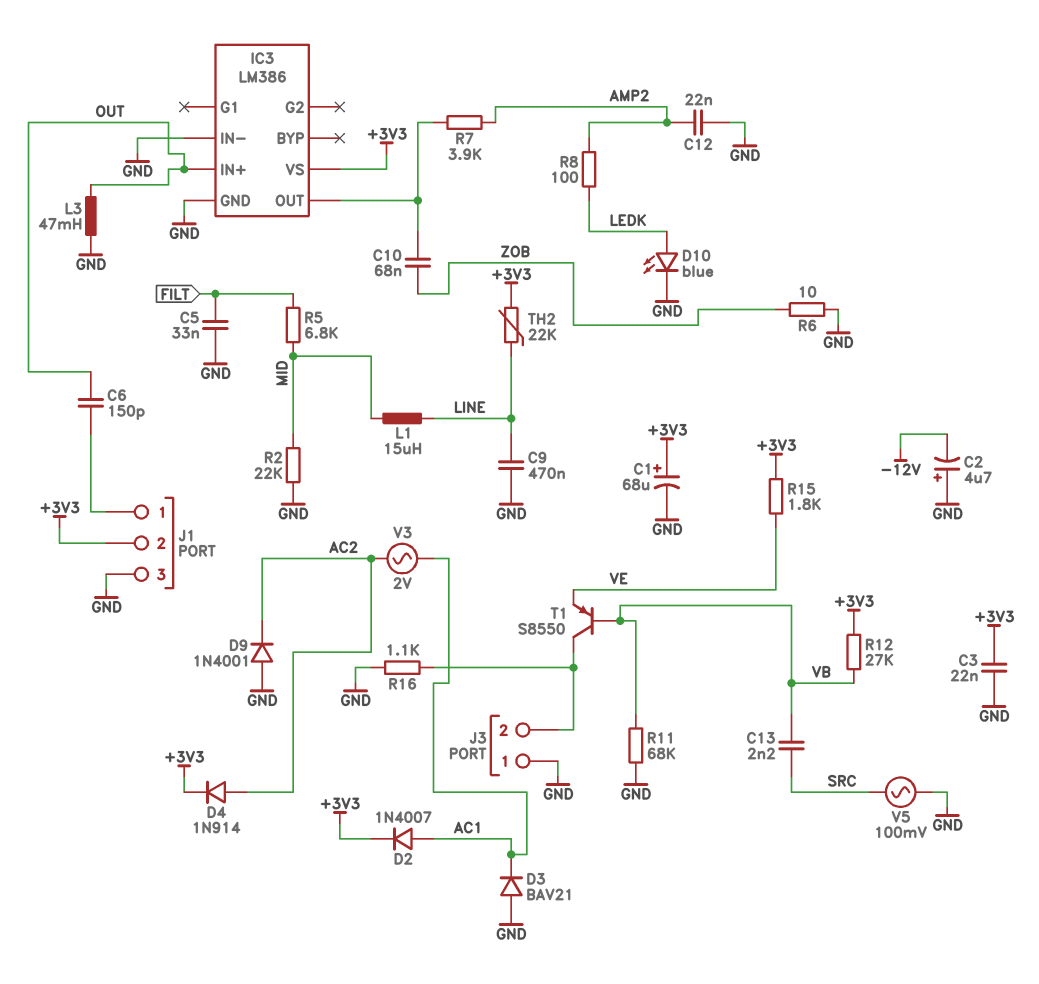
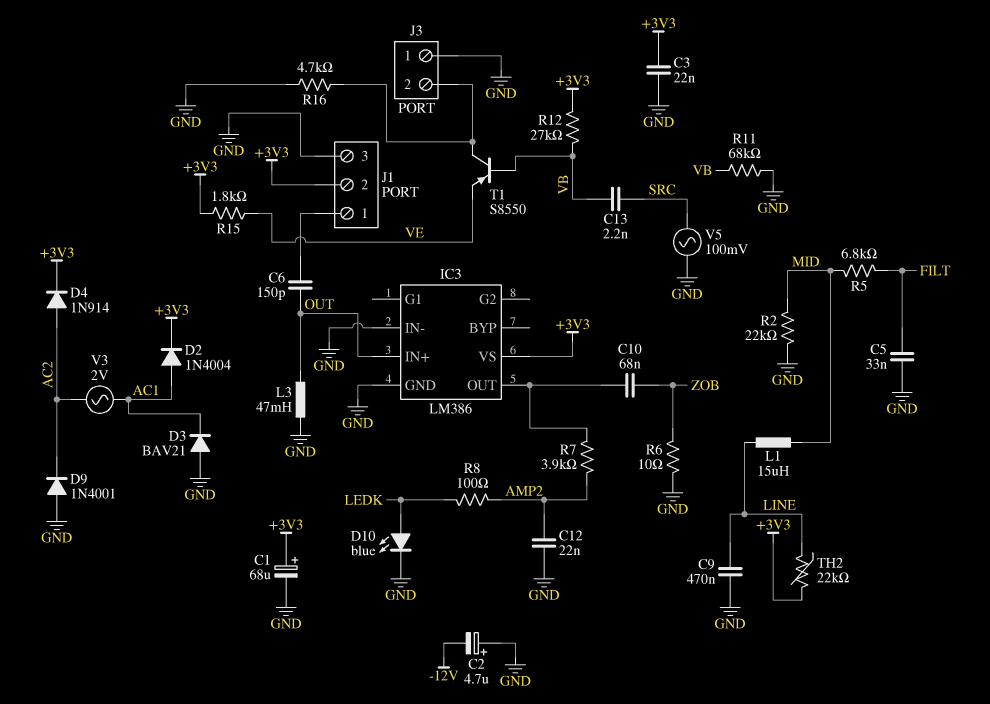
D2: diode 1N4007 (A AC1, K +3V3) -> diode 1N4004 (A AC1, K +3V3)
R16: 1.1k (GND, J3/2) -> 4.7k (GND, J3/2)

